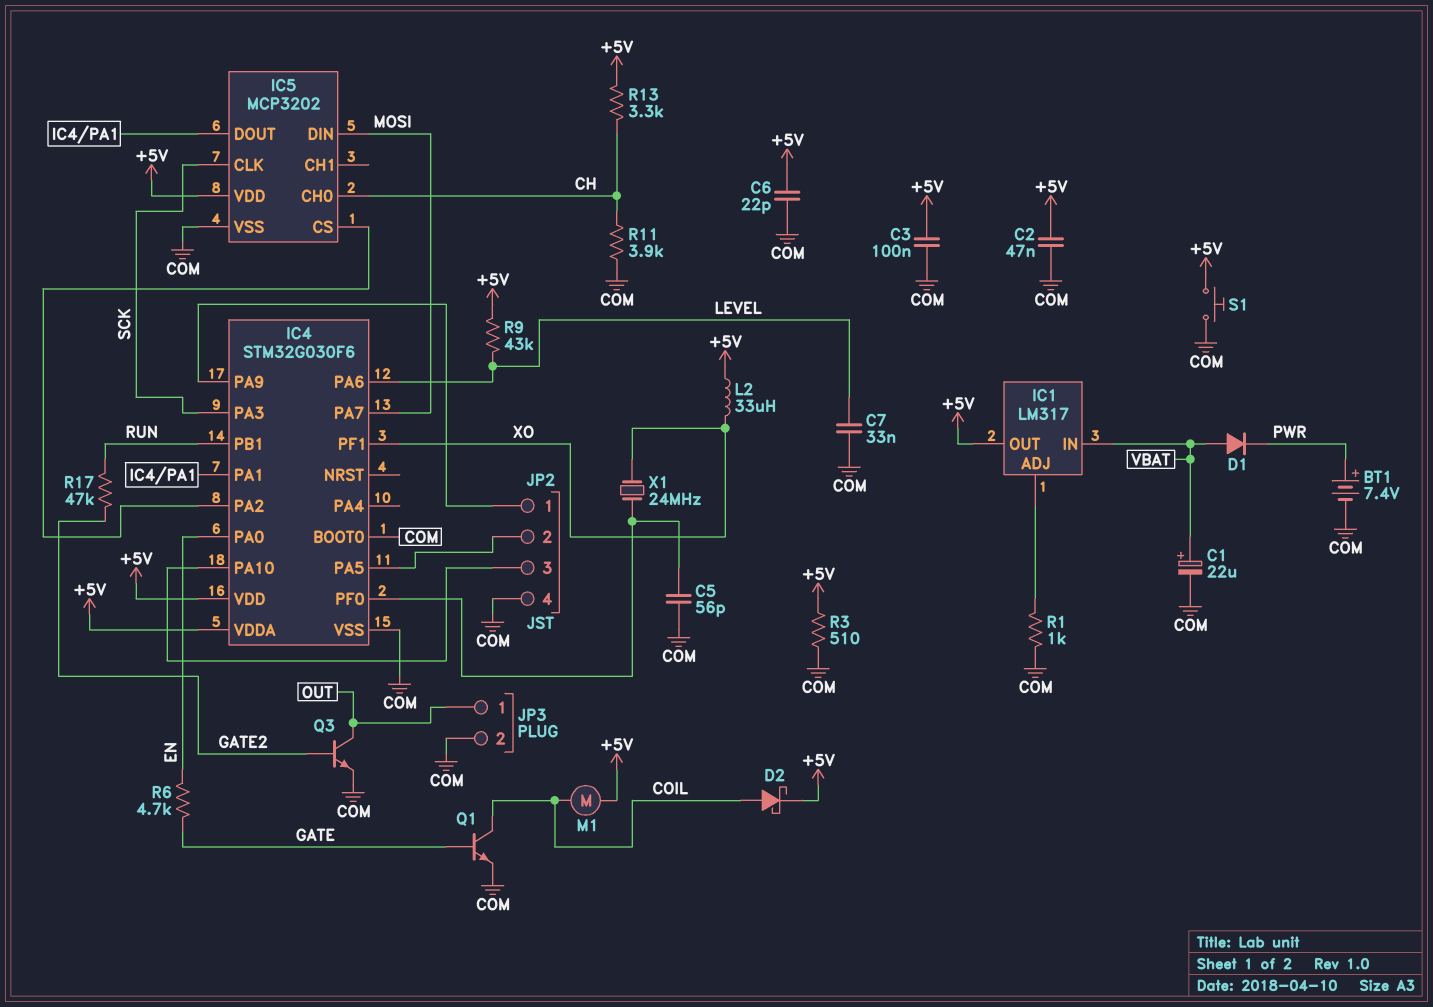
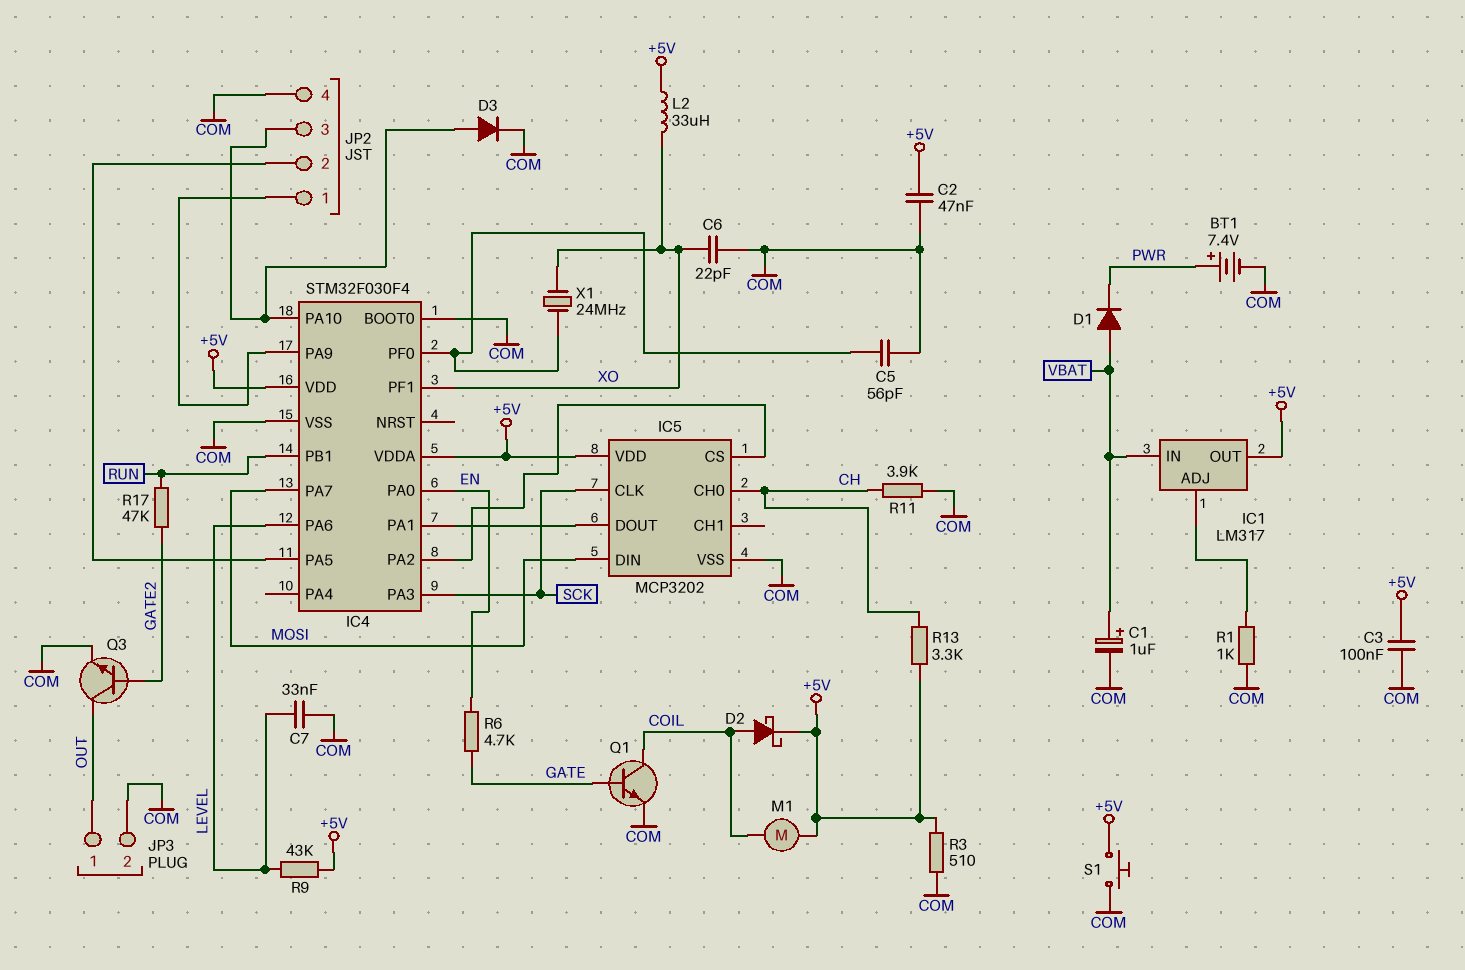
C1: 22uF (plus VBAT, minus COM) -> 1uF (plus VBAT, minus COM)
C6: 22pF (+5V, COM) -> 22pF (COM, XO)
D3: none -> diode (A IC4/PA10, K COM)
IC4: STM32G030F6 -> STM32F030F4

